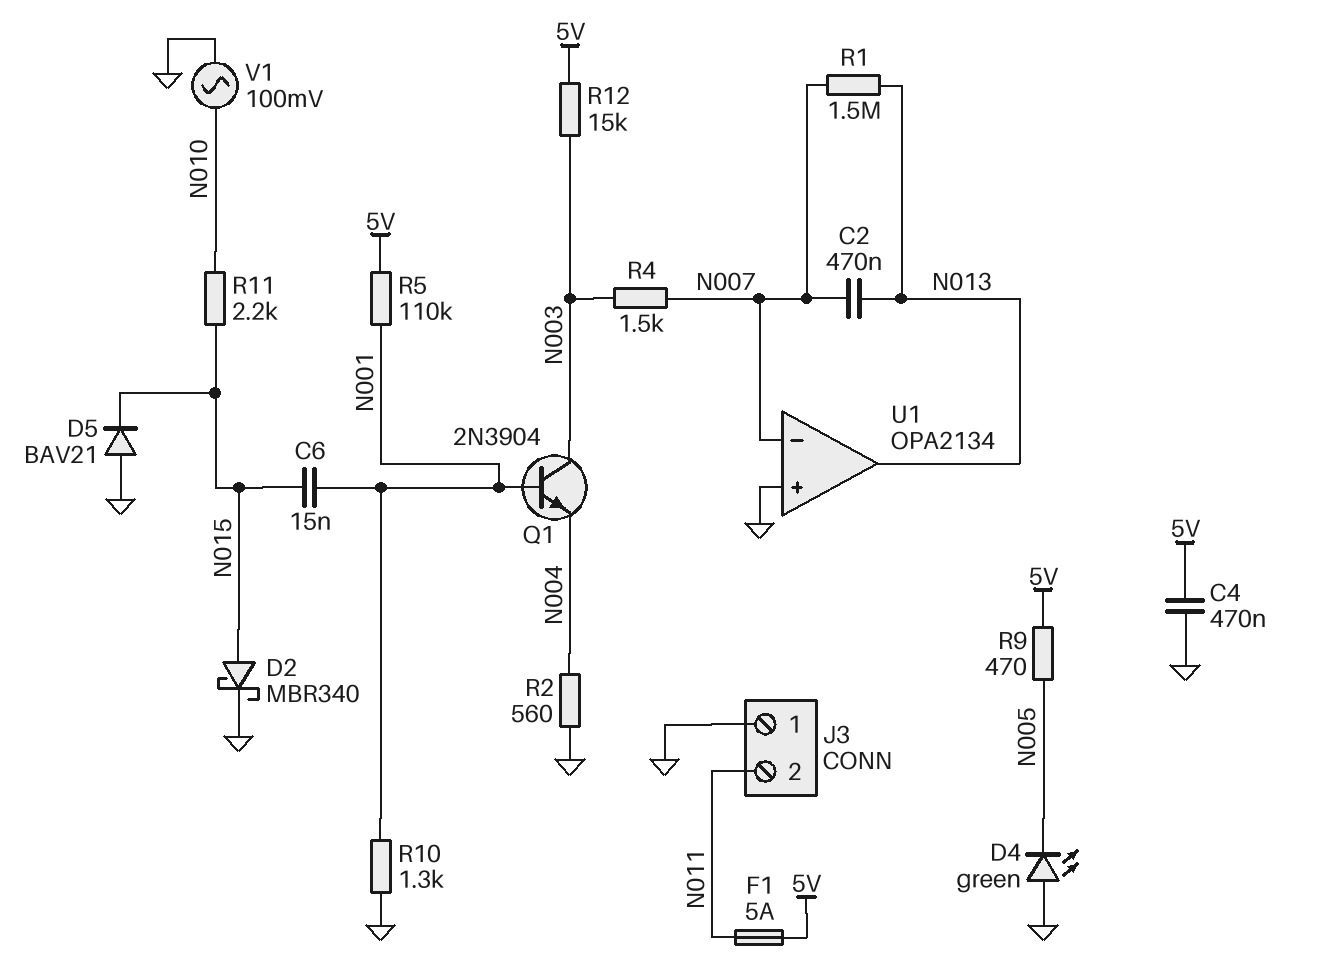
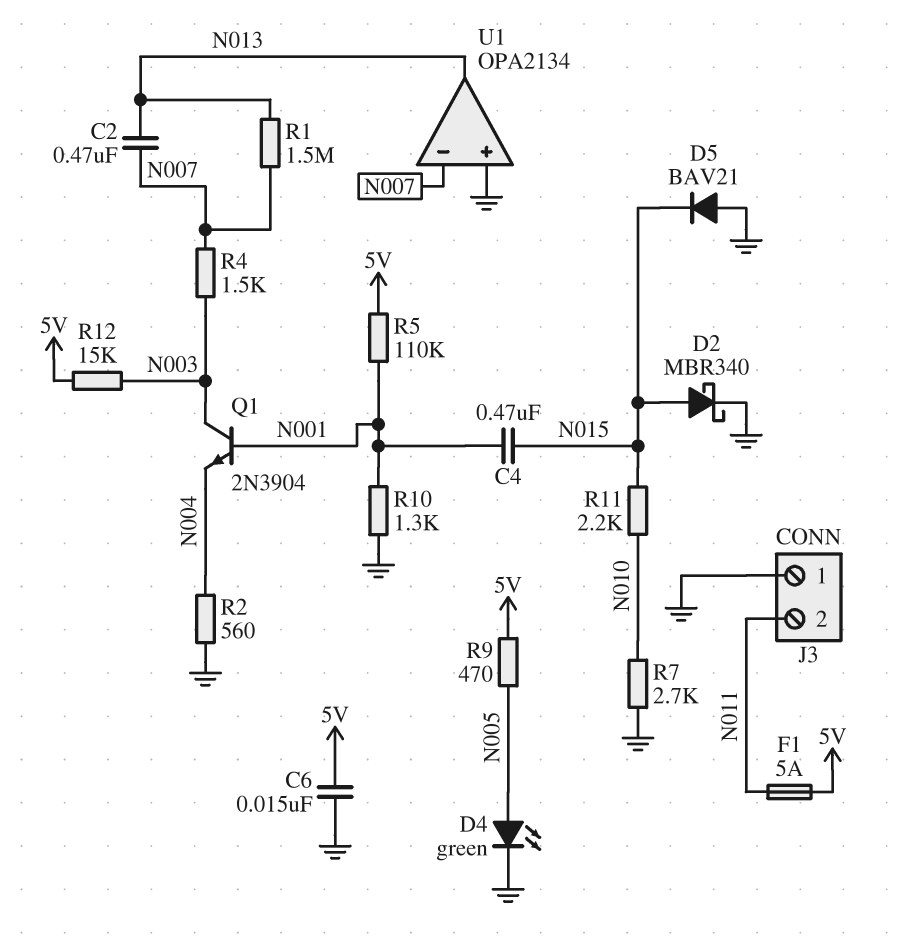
C4: 470nF (5V, GND) -> 470nF (N001, N015)
C6: 15nF (N001, N015) -> 15nF (5V, GND)
D4: LED green (A GND, K N005) -> LED green (A N005, K GND)
R7: none -> 2.7k (GND, N010)
V1: AC 100mV (GND, N010) -> none

